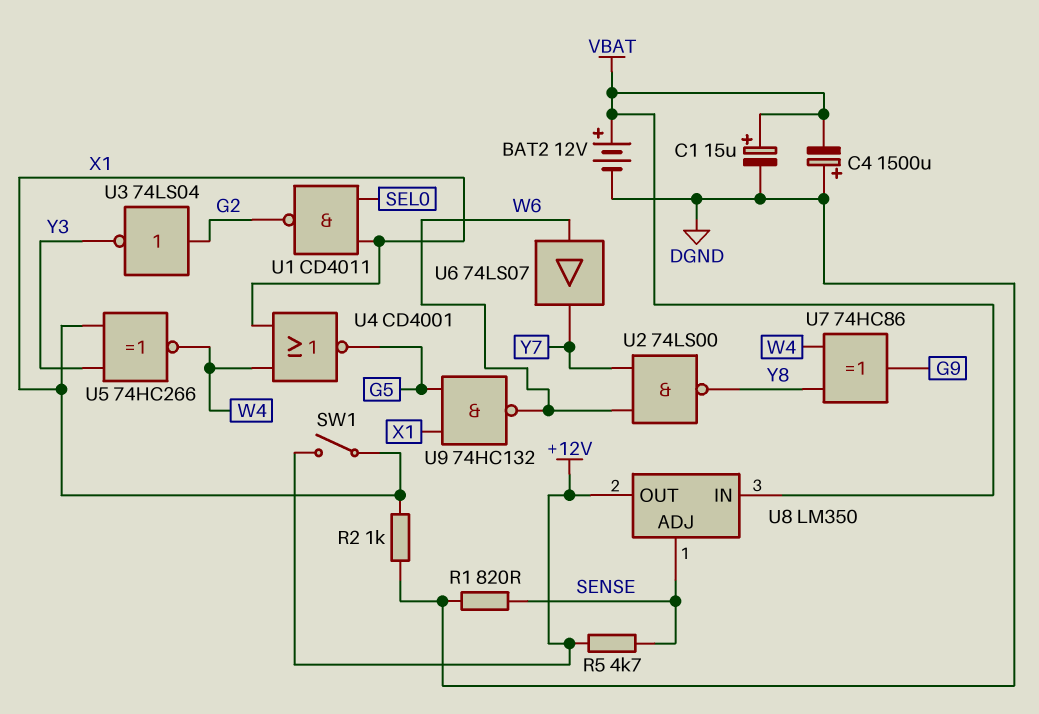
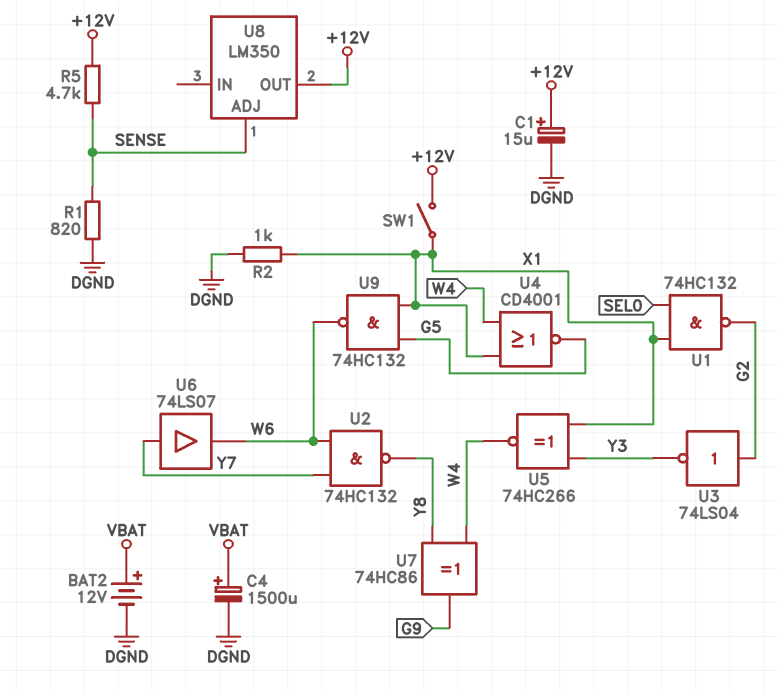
C1: 15uF (plus VBAT, minus DGND) -> 15uF (plus +12V, minus DGND)
C4: 1500uF (plus DGND, minus VBAT) -> 1500uF (plus VBAT, minus DGND)
U1: NAND CD4011 (in SEL0, in X1, out G2) -> NAND 74HC132 (in SEL0, in X1, out G2)
U2: NAND 74LS00 (in W6, in Y7, out Y8) -> NAND 74HC132 (in W6, in Y7, out Y8)
U6: buffer 74LS07 (in W6, out Y7) -> buffer 74LS07 (in Y7, out W6)
U8 pin IN: VBAT -> none

